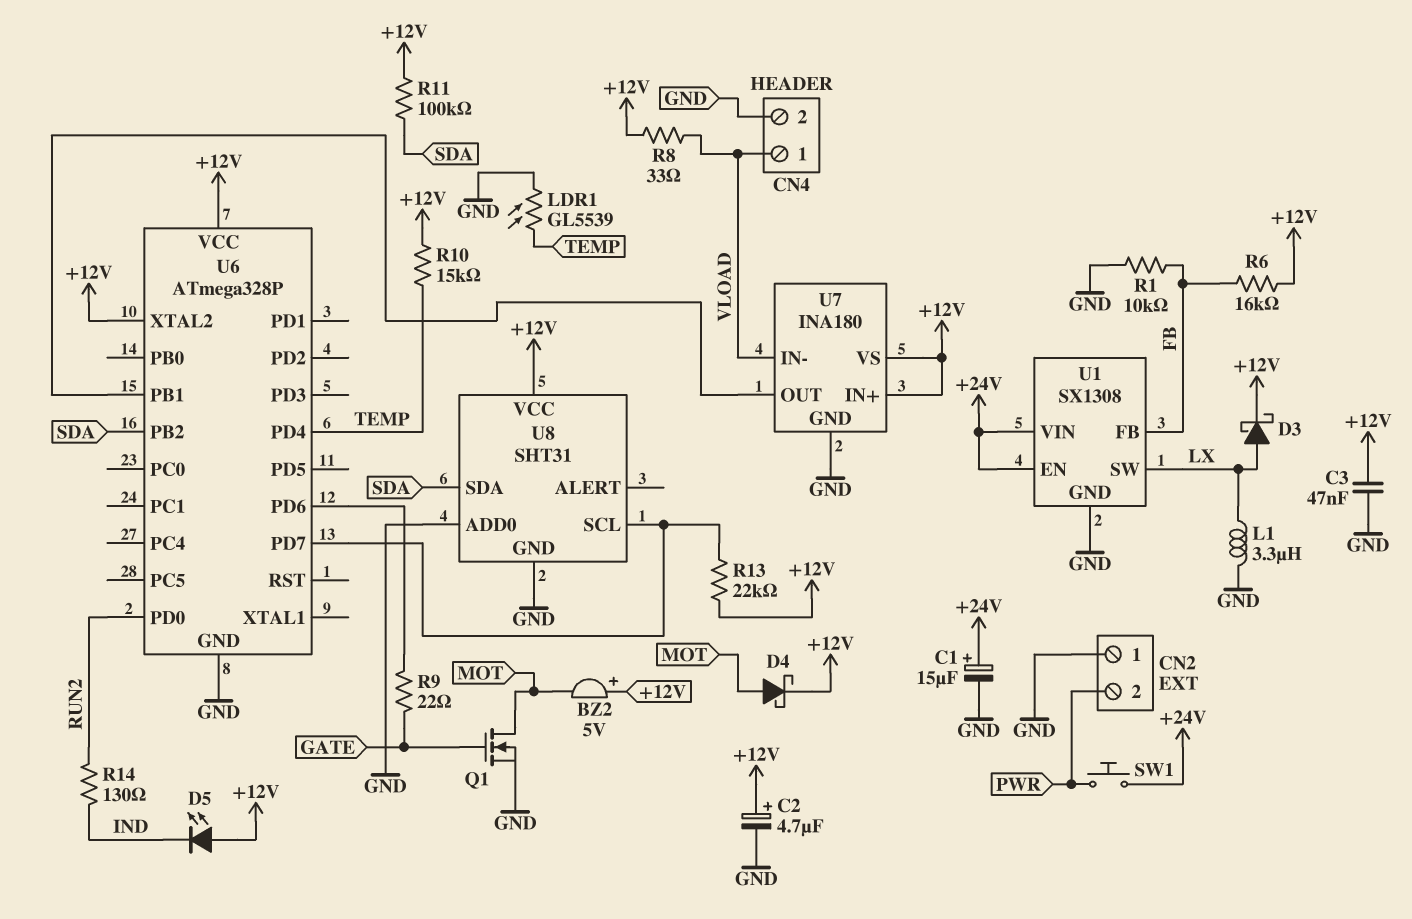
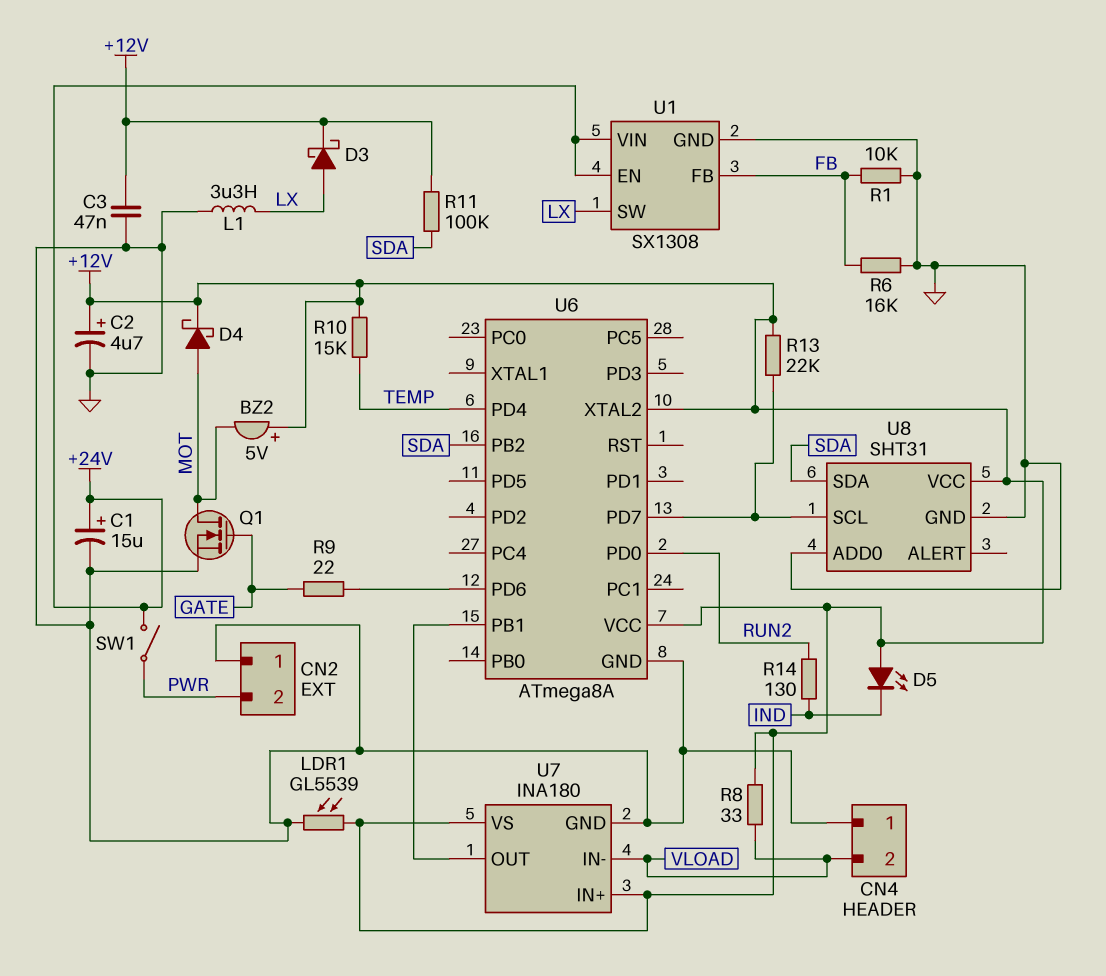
CN4 pin 1: VLOAD -> GND
CN4 pin 2: GND -> VLOAD
LDR1: GL5539 (GND, TEMP) -> GL5539 (+12V, GND)
R6: 16k (+12V, FB) -> 16k (FB, GND)
SW1: button (+24V, PWR) -> switch (+24V, PWR)
U6: ATmega328P -> ATmega8A

